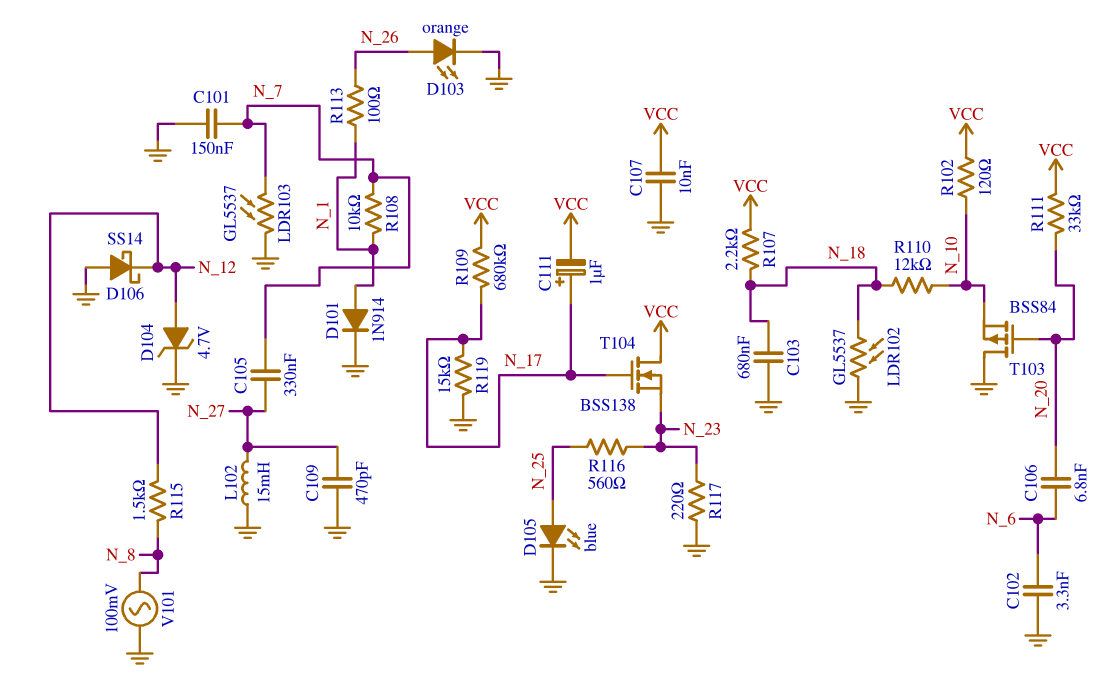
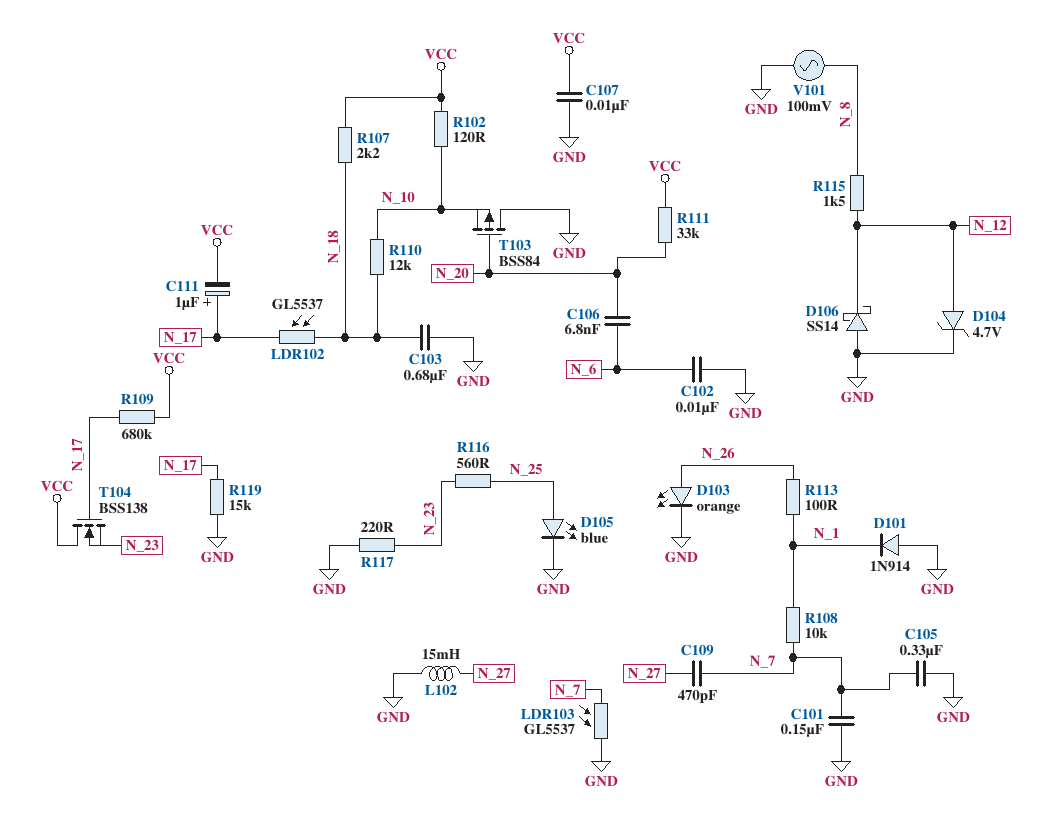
C102: 3.3nF (GND, N_6) -> 10nF (GND, N_6)
C105: 330nF (N_7, N_27) -> 330nF (GND, N_7)
C109: 470pF (GND, N_27) -> 470pF (N_7, N_27)
D101: diode 1N914 (A N_1, K GND) -> diode 1N914 (A GND, K N_1)
LDR102: GL5537 (GND, N_18) -> GL5537 (N_17, N_18)

